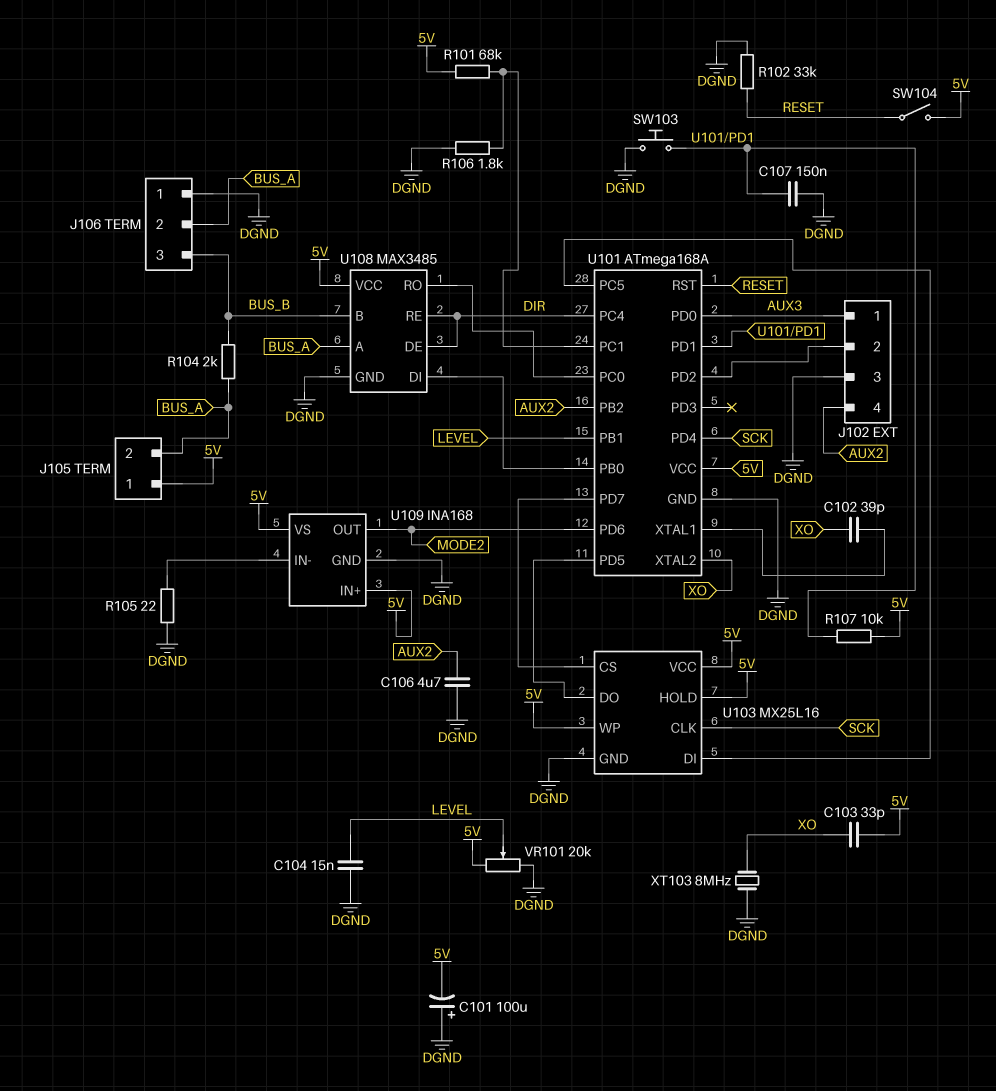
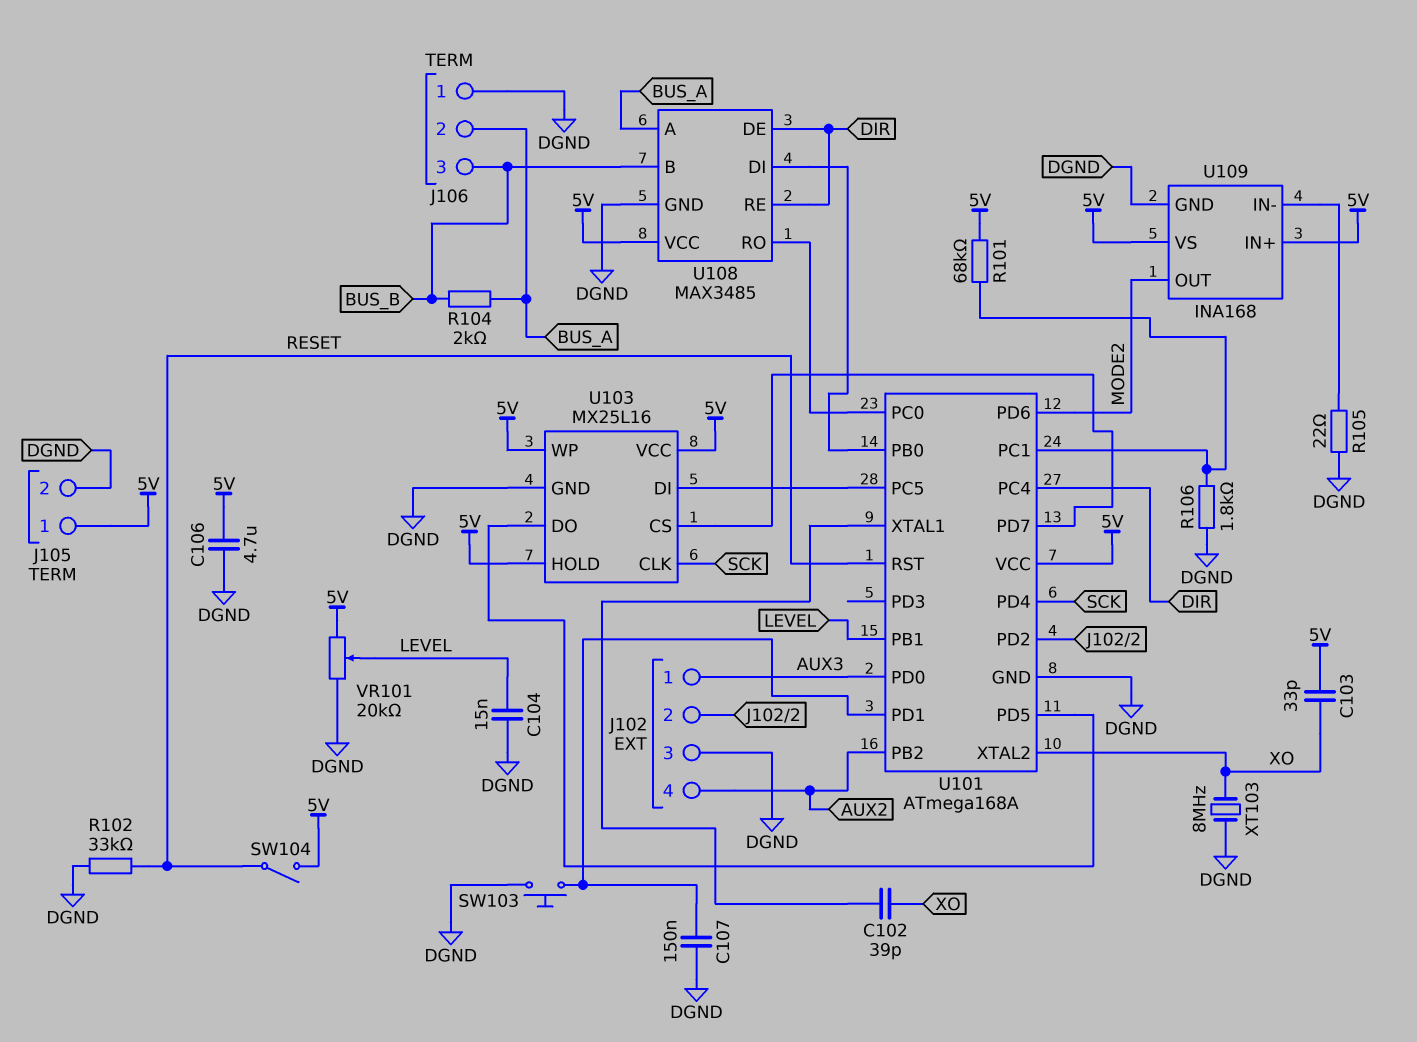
C101: 100uF (plus DGND, minus 5V) -> none
C106: 4.7uF (AUX2, DGND) -> 4.7uF (5V, DGND)
J105 pin 2: BUS_A -> DGND
R107: 10k (5V, U101/PD1) -> none

